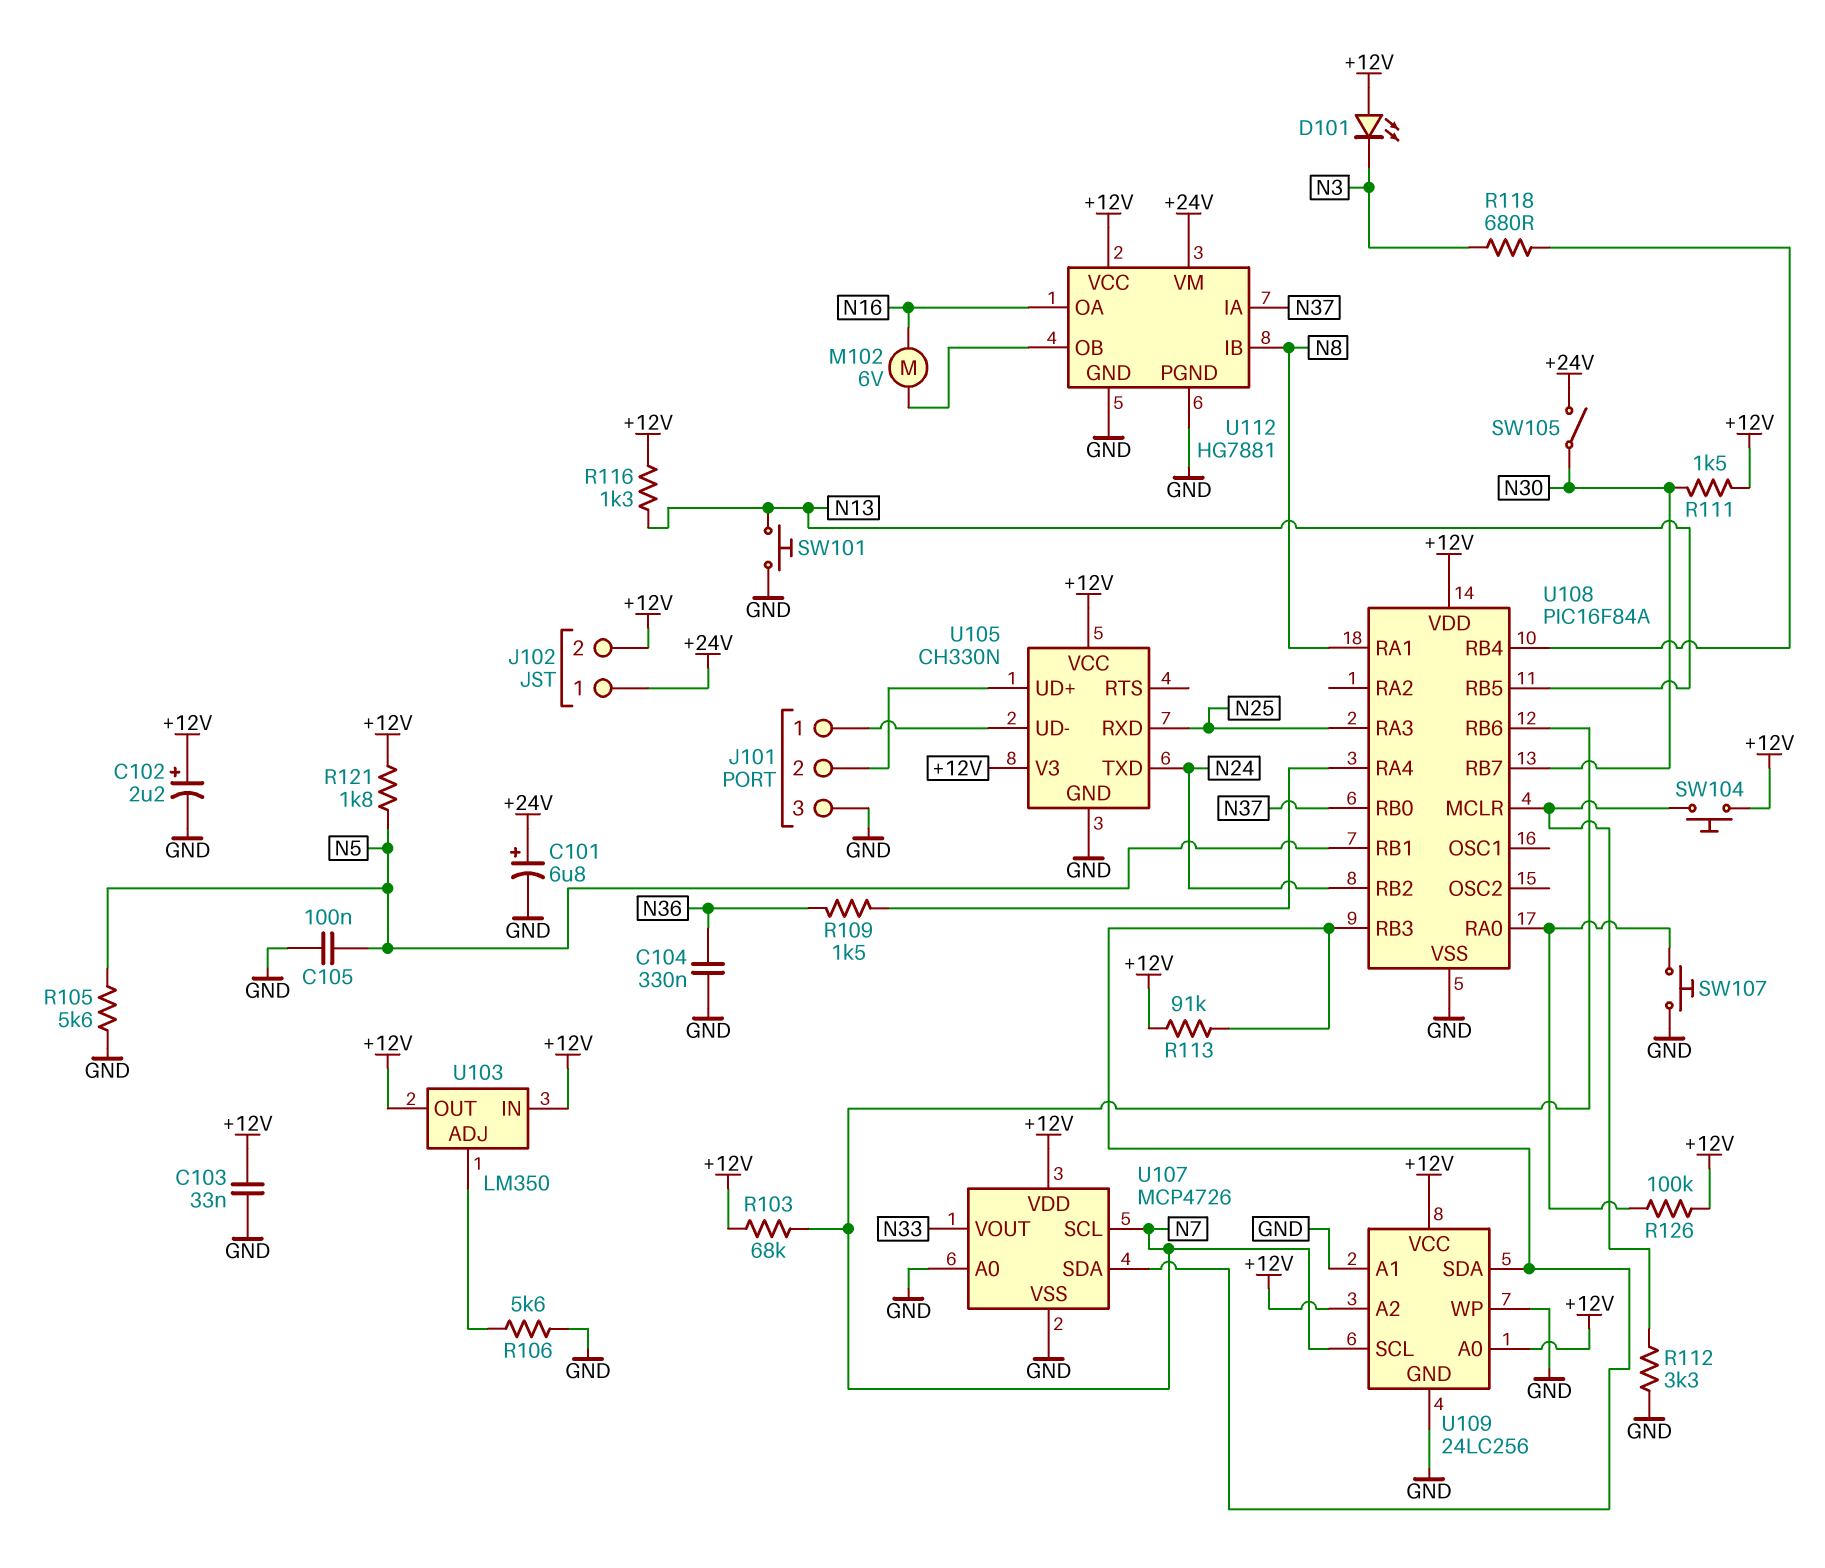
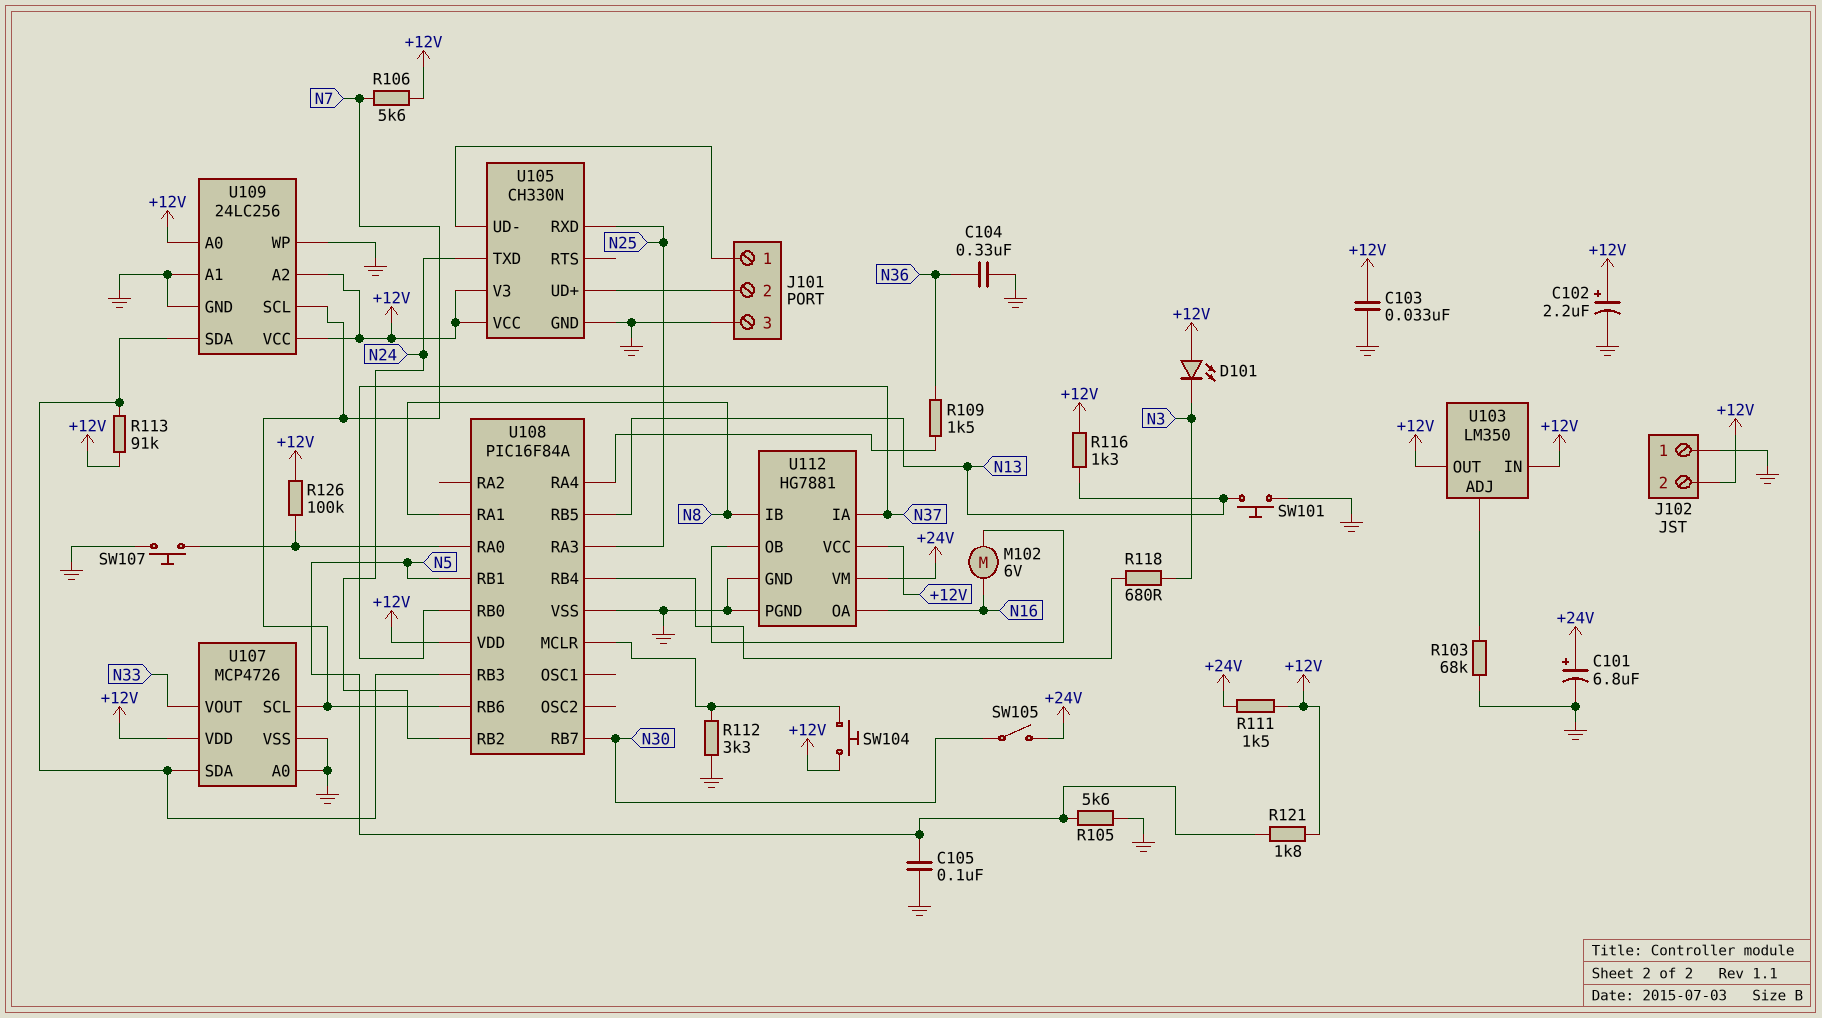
J102 pin 1: +24V -> GND
R103: 68k (+12V, N7) -> 68k (GND, U103/ADJ)
R106: 5.6k (GND, U103/ADJ) -> 5.6k (+12V, N7)
R111: 1.5k (+12V, N30) -> 1.5k (+12V, +24V)

